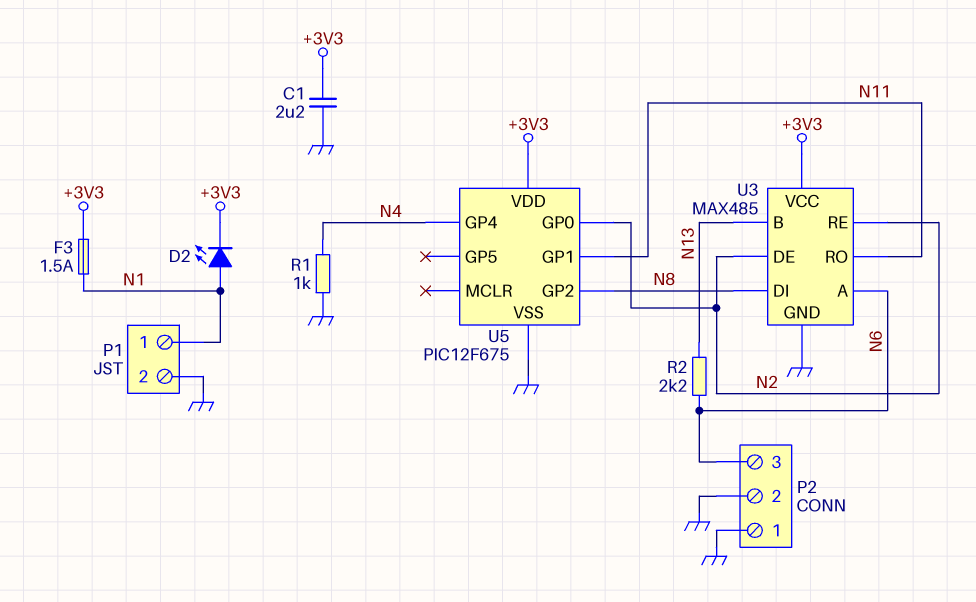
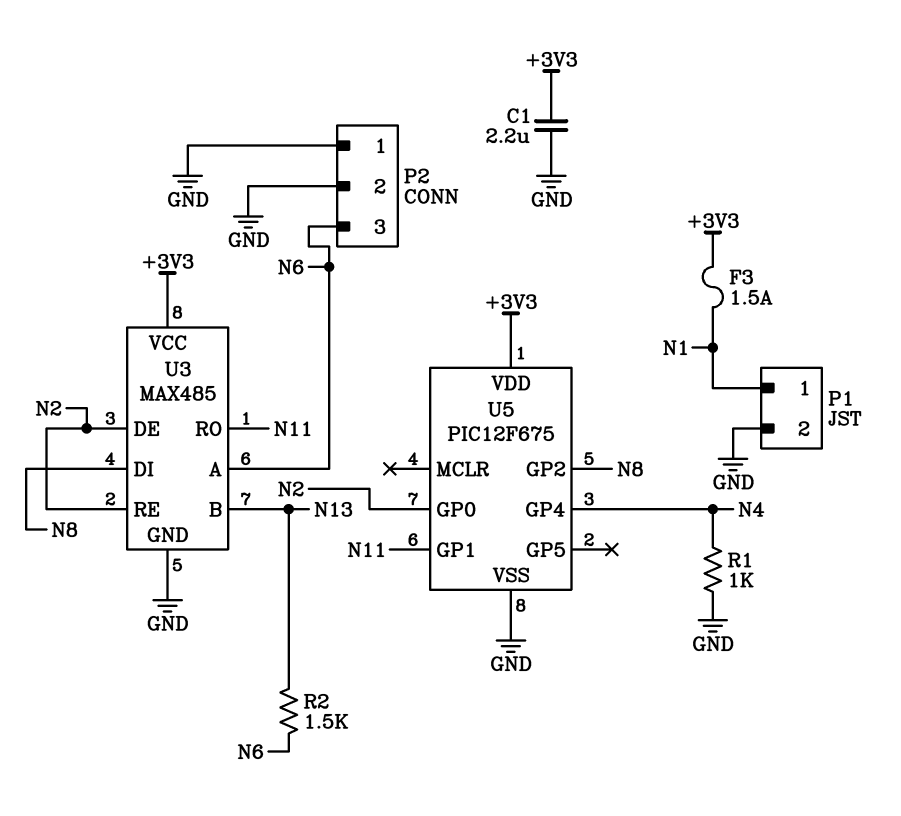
D2: LED (A N1, K +3V3) -> none
R2: 2.2k (N6, N13) -> 1.5k (N6, N13)

